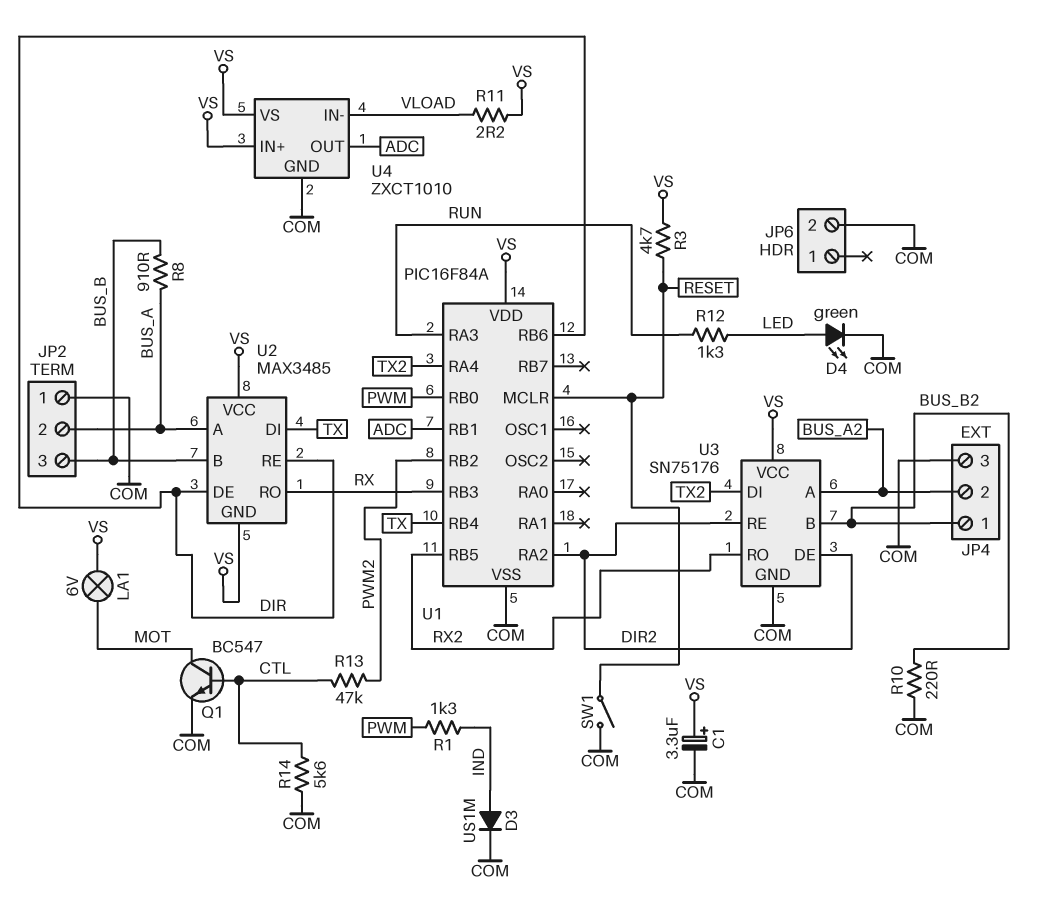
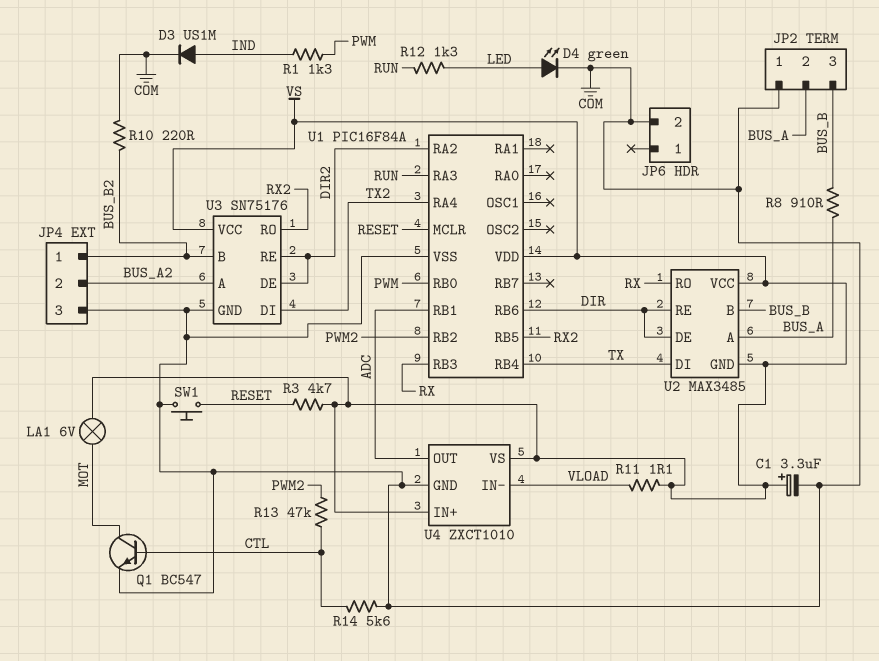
R11: 2.2 (VLOAD, VS) -> 1.1 (VLOAD, VS)
SW1: switch (COM, RESET) -> button (COM, RESET)

